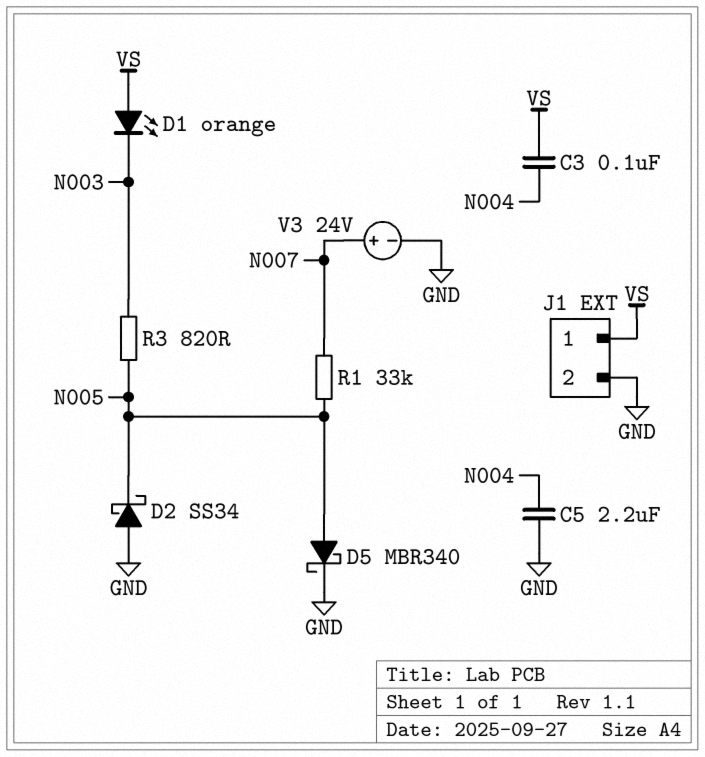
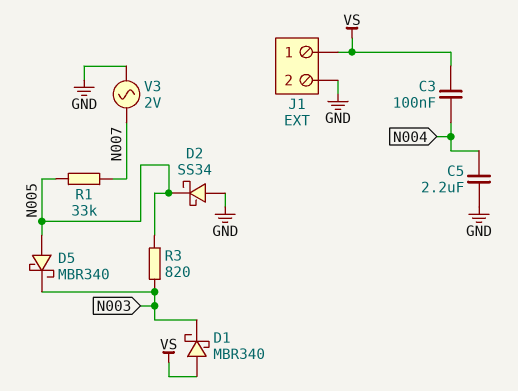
D1: LED orange (A VS, K N003) -> schottky MBR340 (A VS, K N003)
D5: schottky MBR340 (A N005, K GND) -> schottky MBR340 (A N005, K N003)
V3: 24V (plus N007, minus GND) -> AC 2V (GND, N007)

